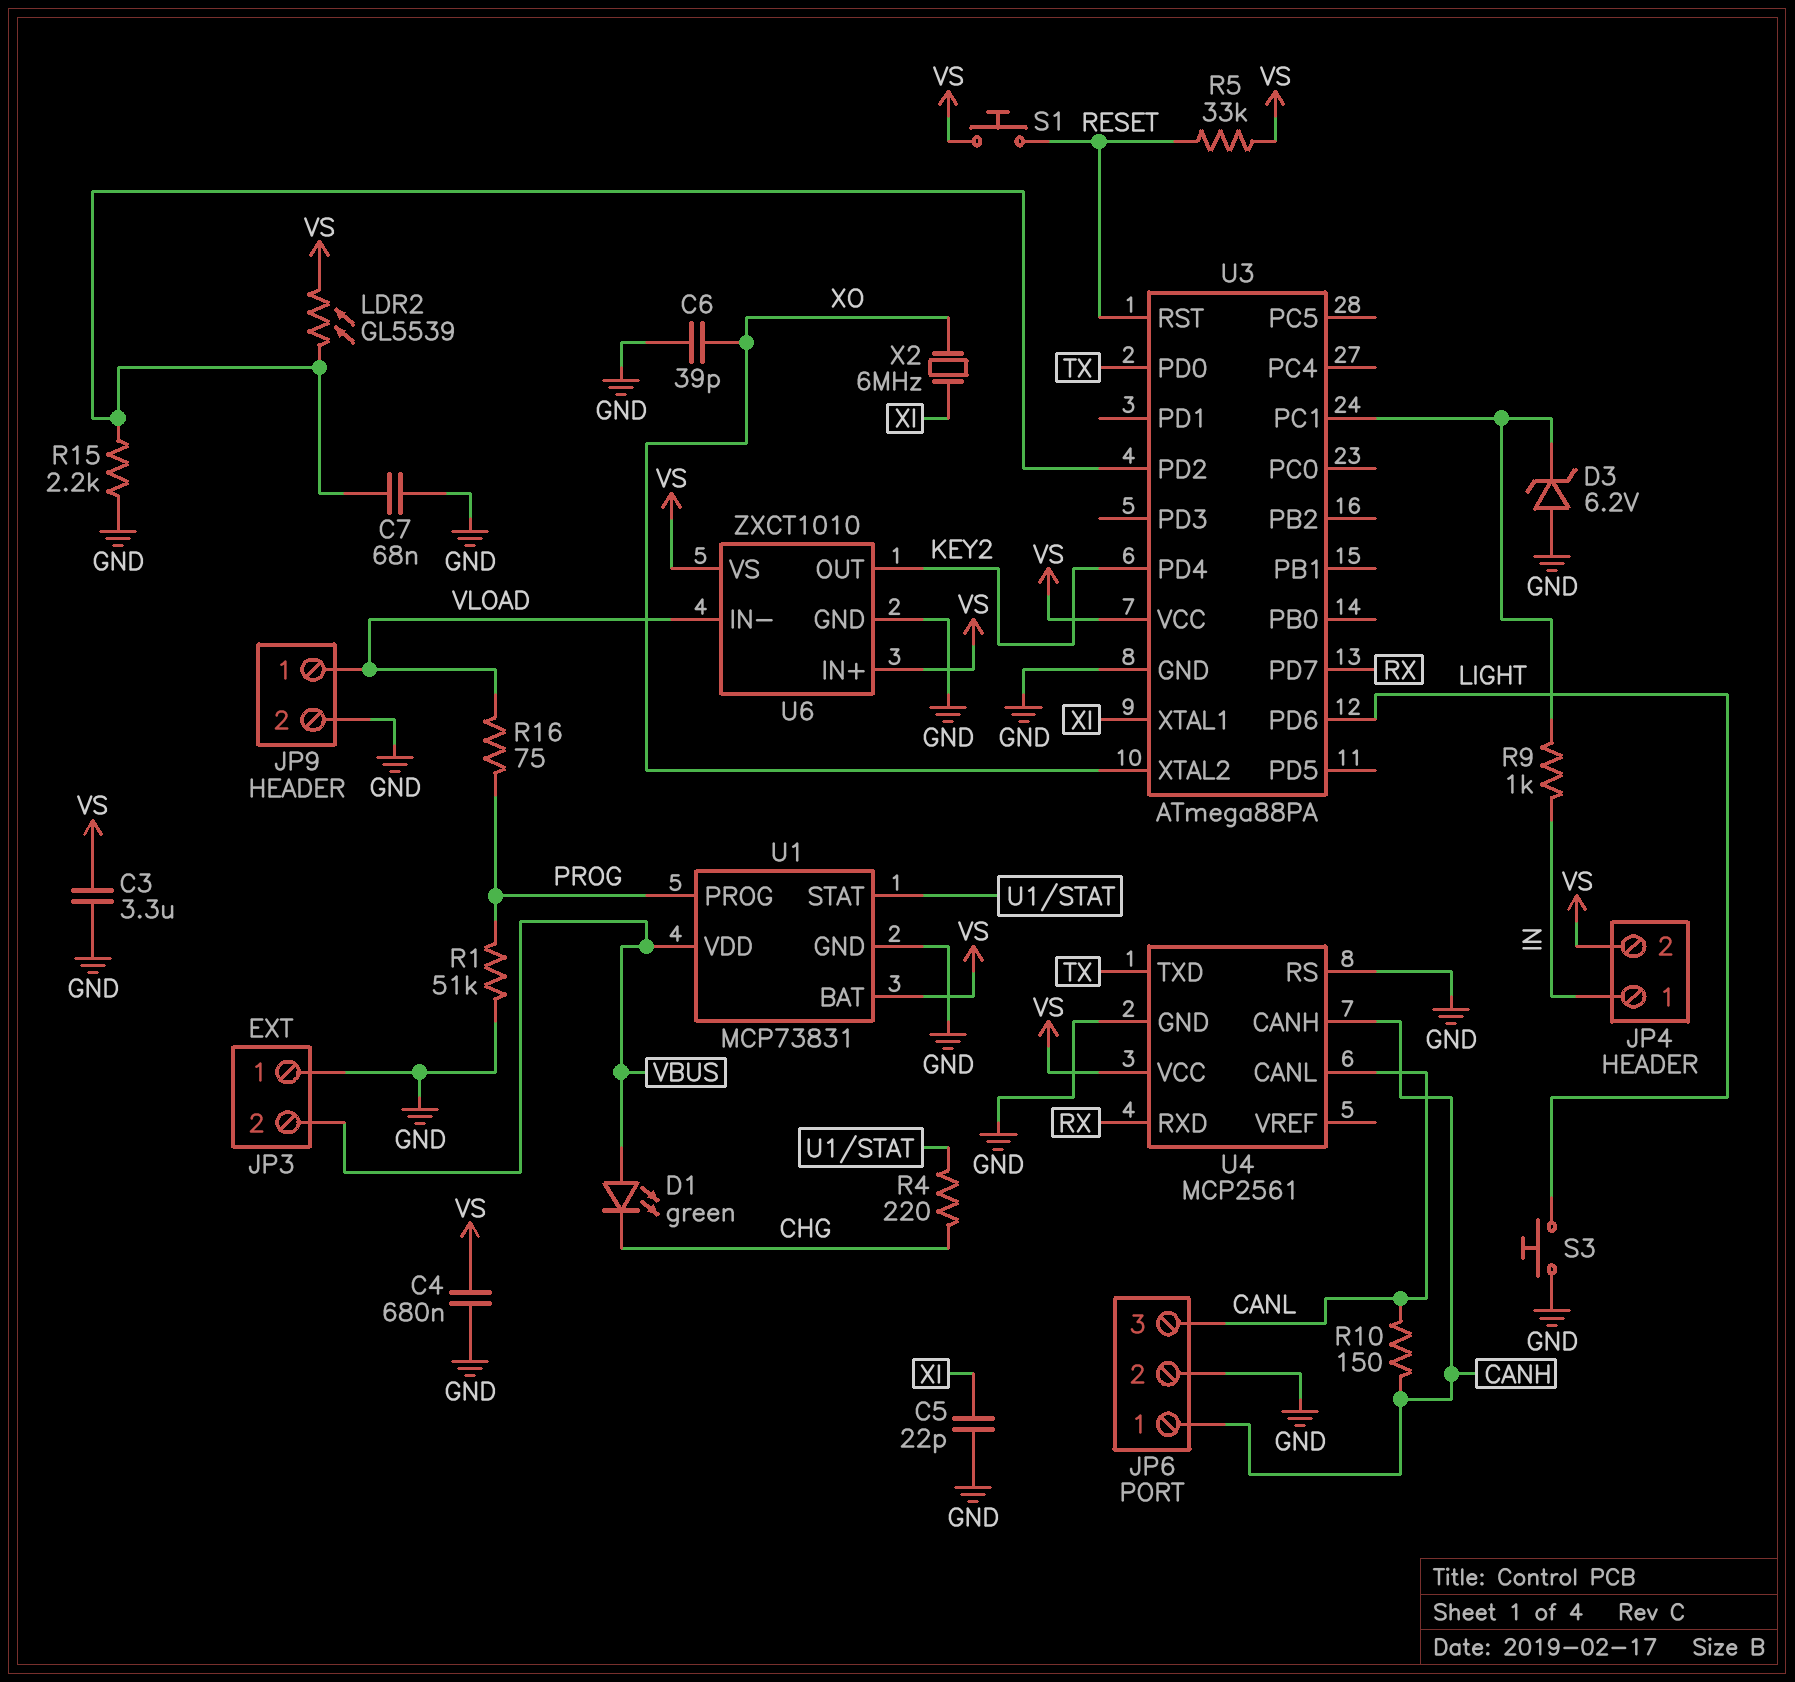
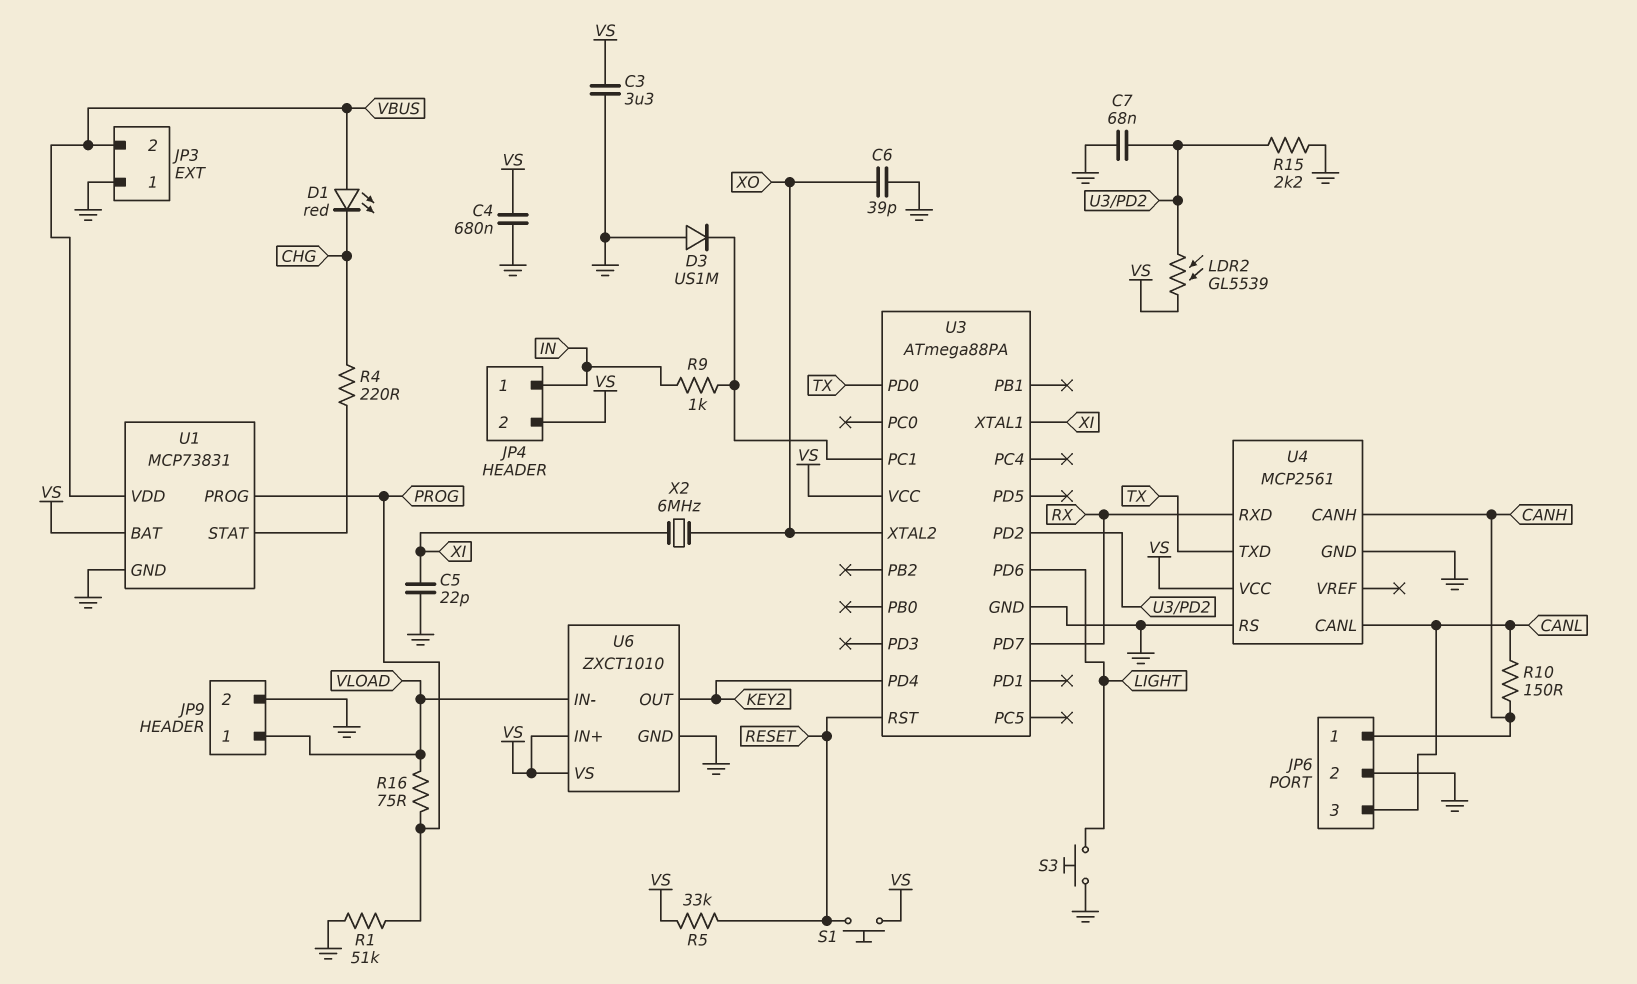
D1: LED green (A VBUS, K CHG) -> LED red (A VBUS, K CHG)
D3: zener 6.2V (A GND, K U3/PC1) -> diode US1M (A GND, K U3/PC1)

